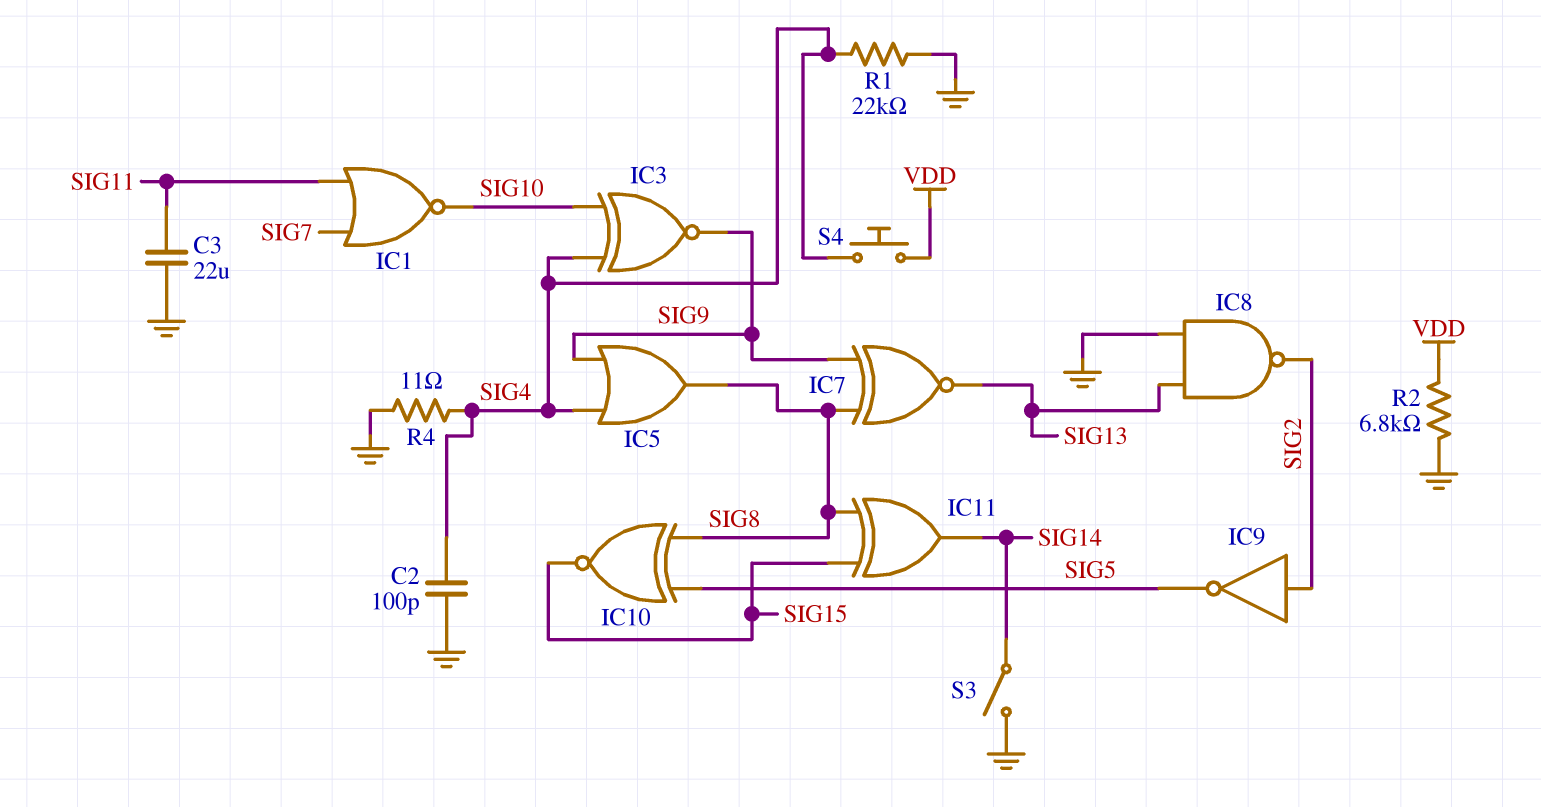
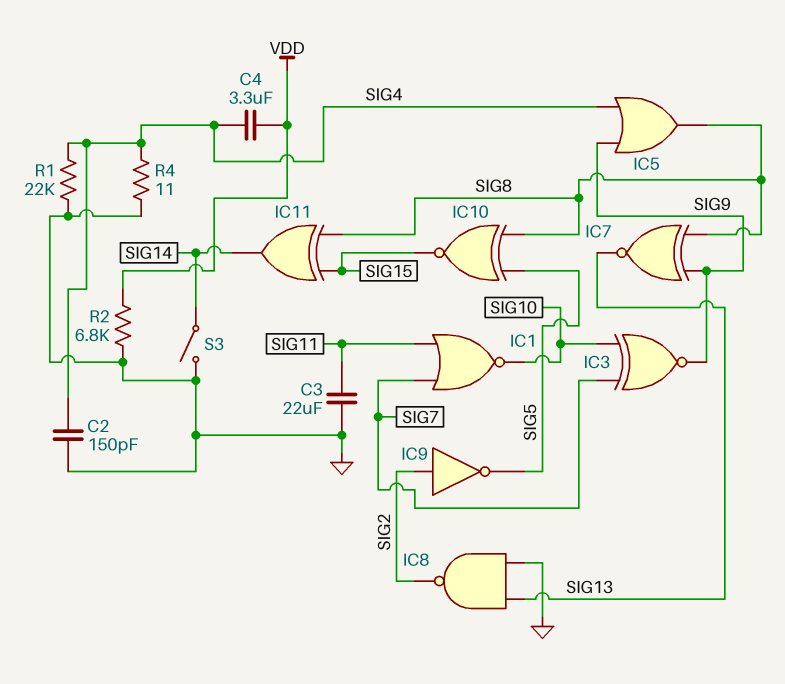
C2: 100pF (GND, SIG4) -> 150pF (GND, SIG4)
C4: none -> 3.3uF (SIG4, VDD)
IC3: XNOR (in SIG4, in SIG10, out SIG9) -> XNOR (in SIG7, in SIG10, out SIG9)
S4: button (SIG4, VDD) -> none

